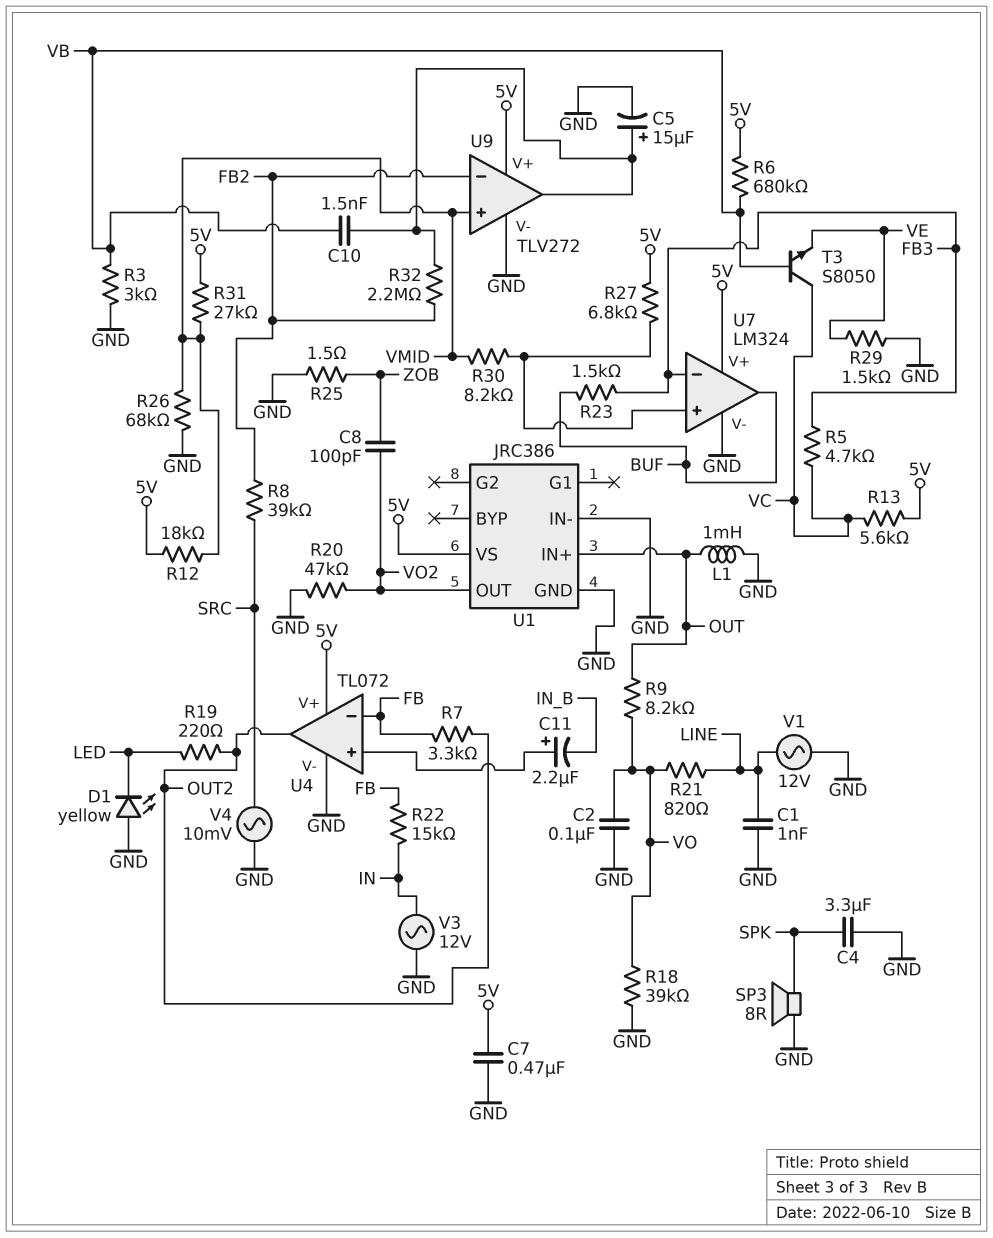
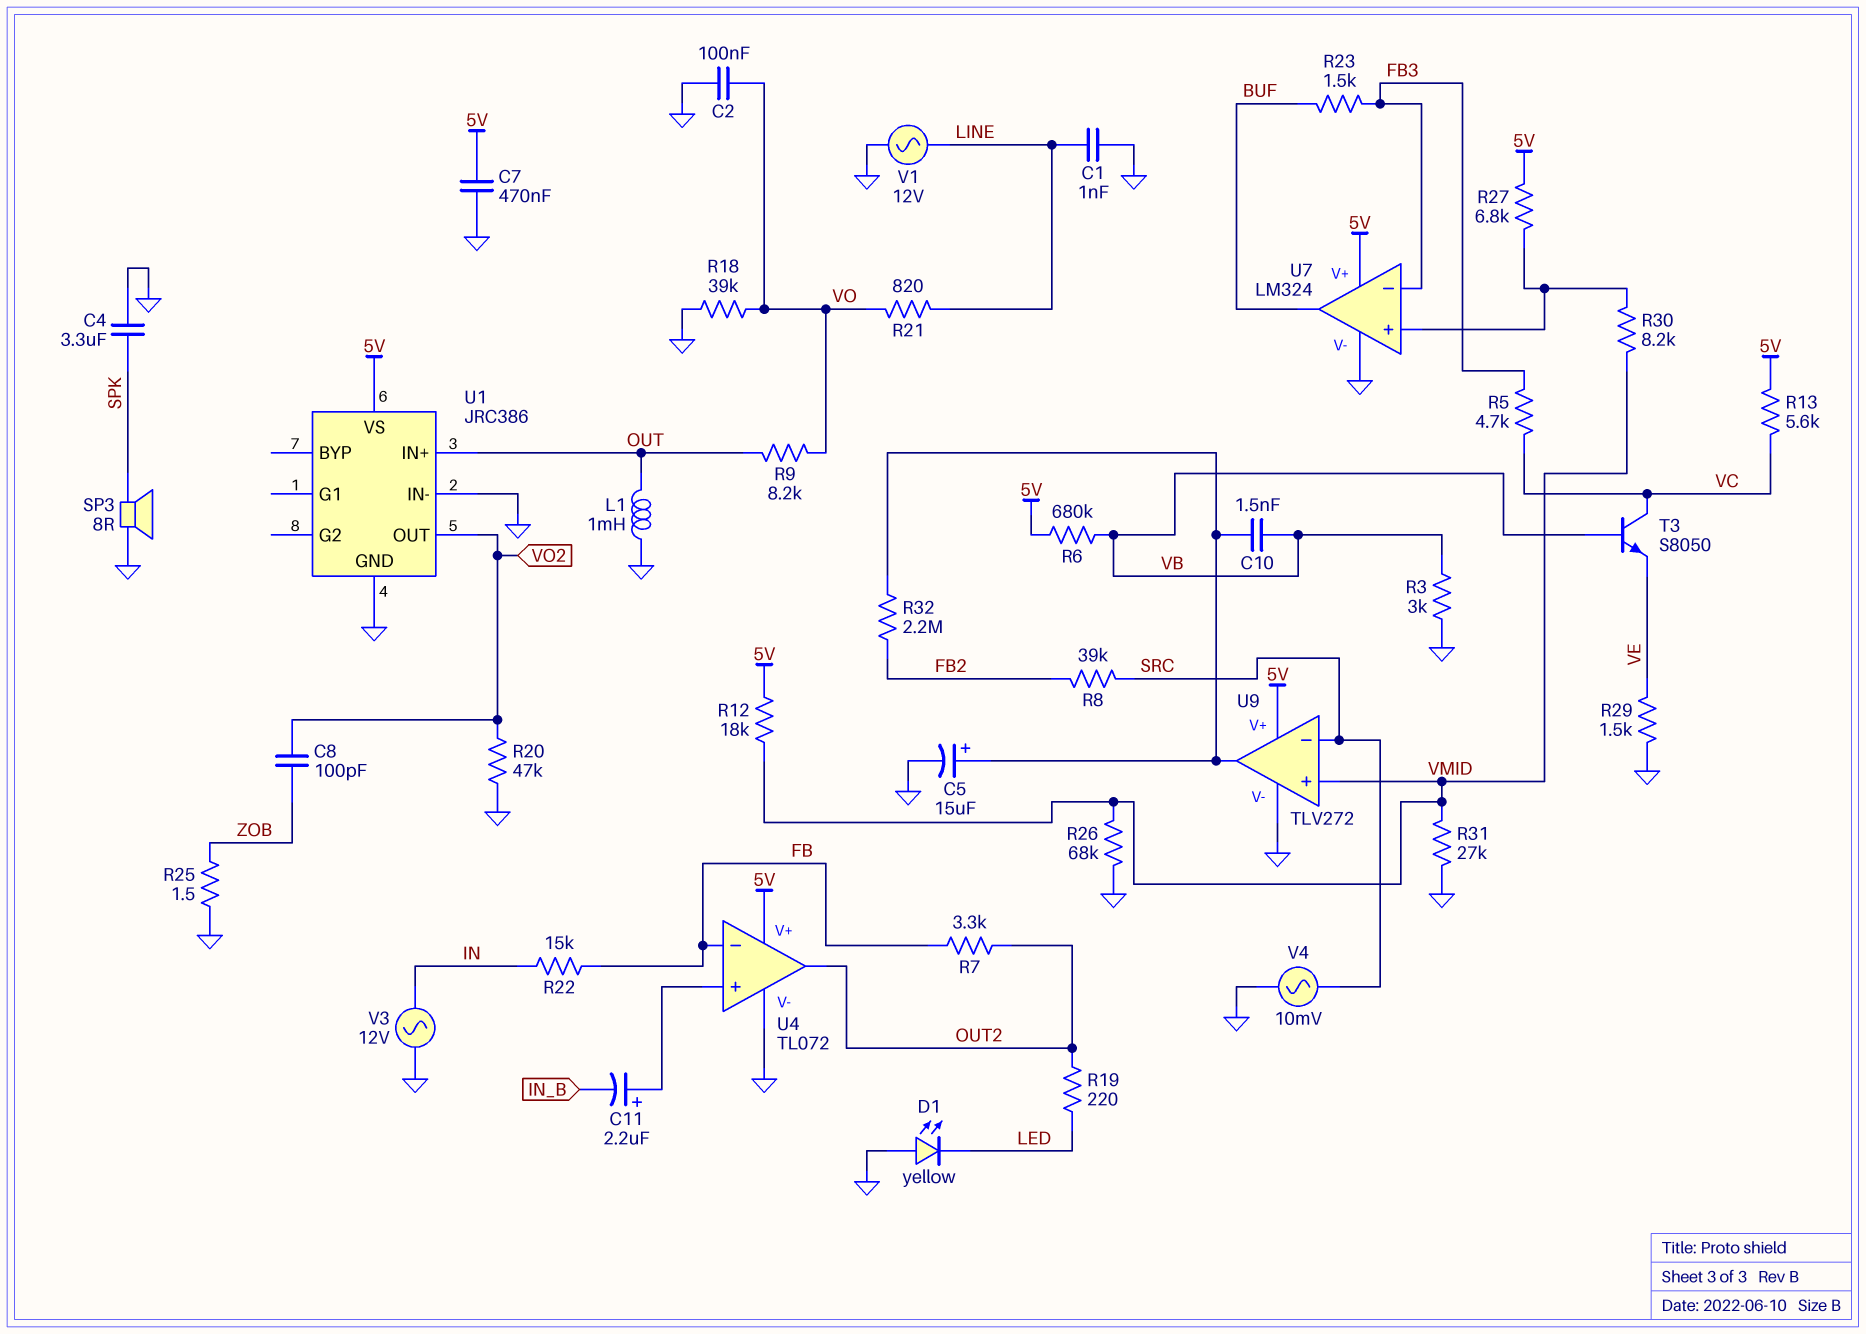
R31: 27k (5V, VMID) -> 27k (GND, VMID)
U9 pin in-: FB2 -> SRC

